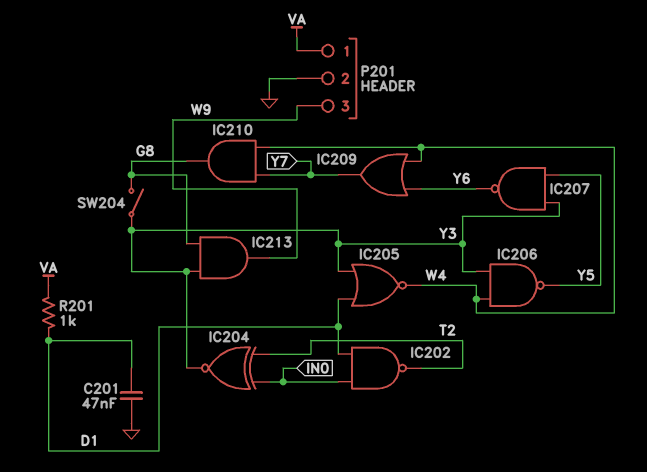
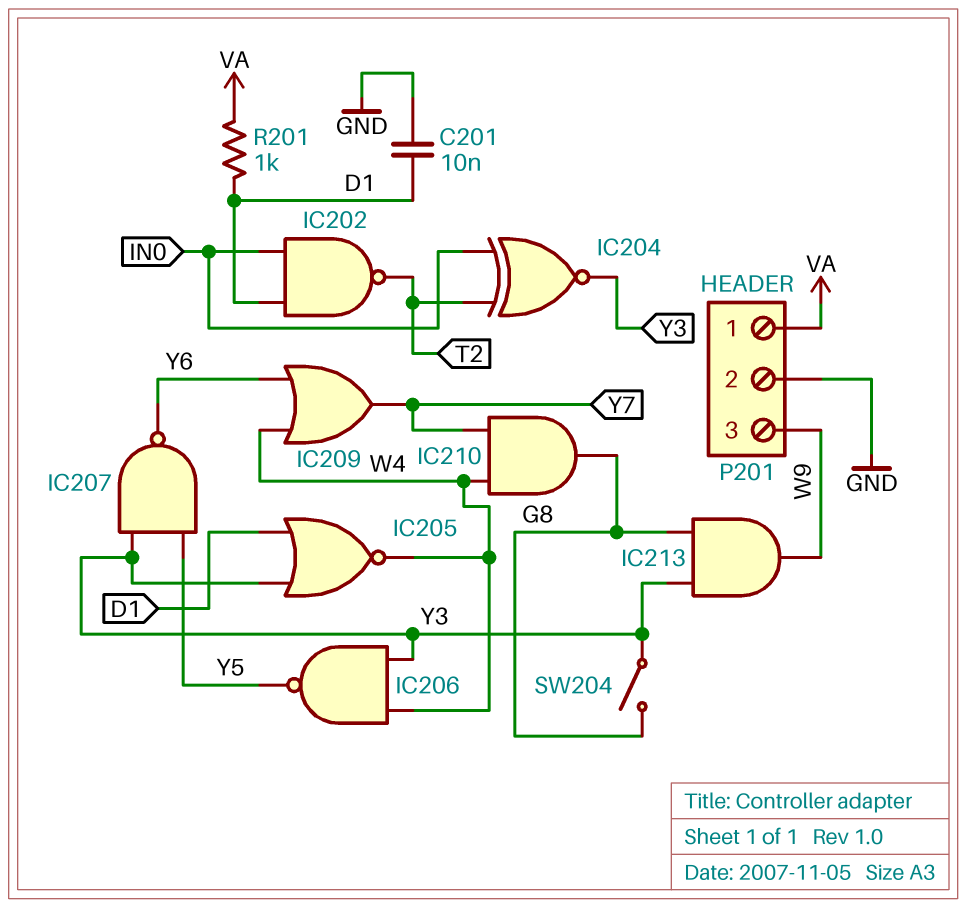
C201: 47nF (D1, GND) -> 10nF (D1, GND)

